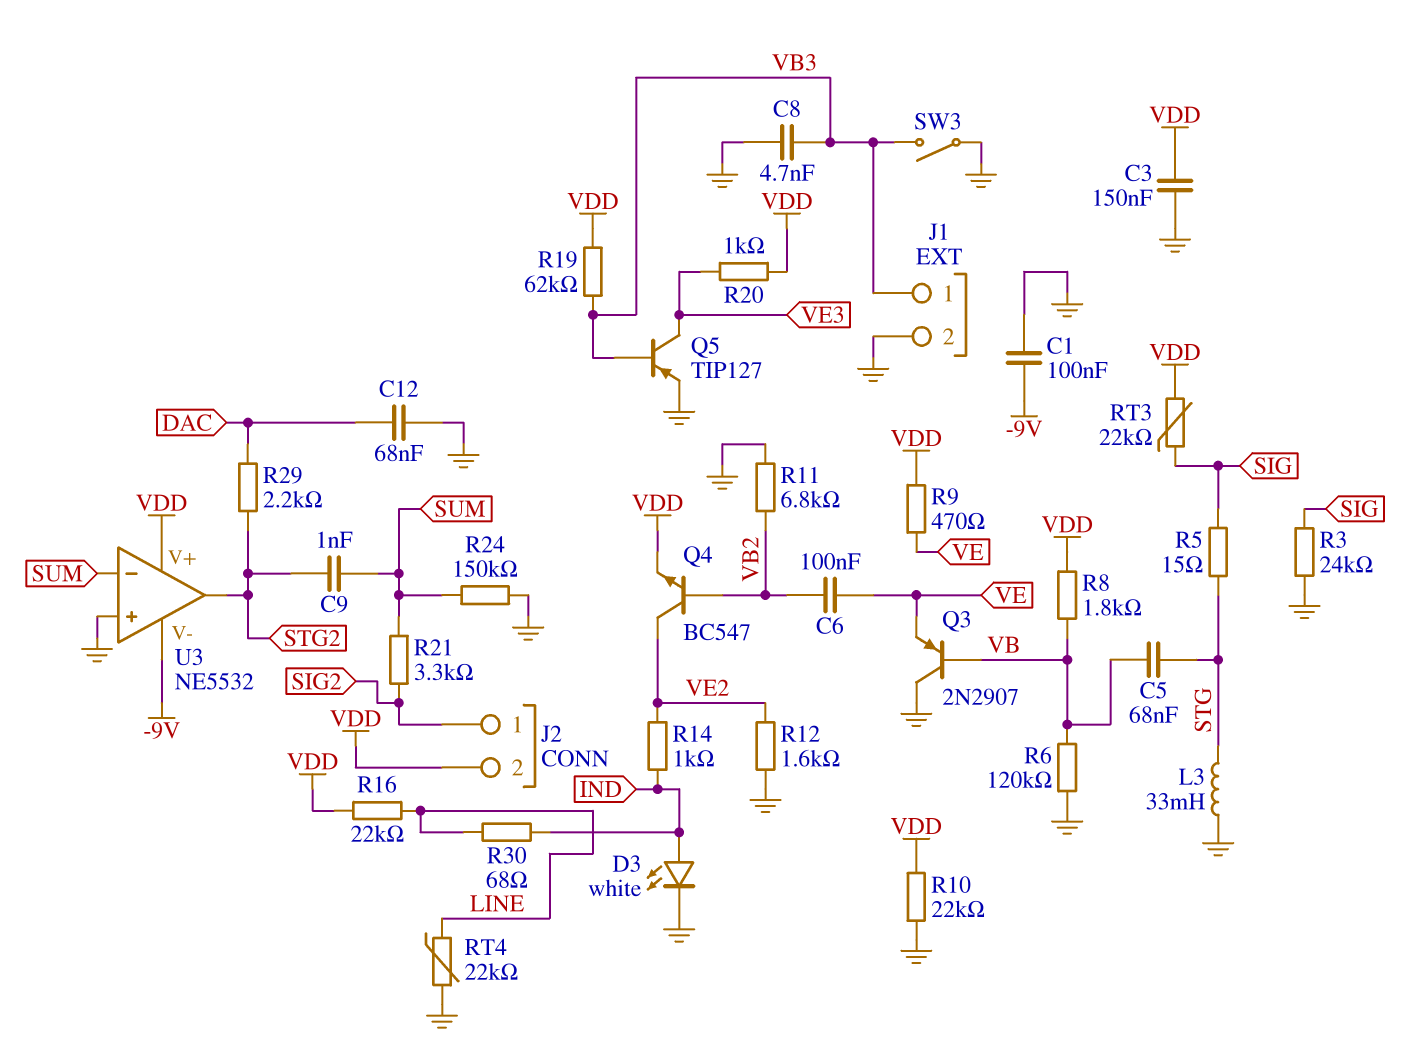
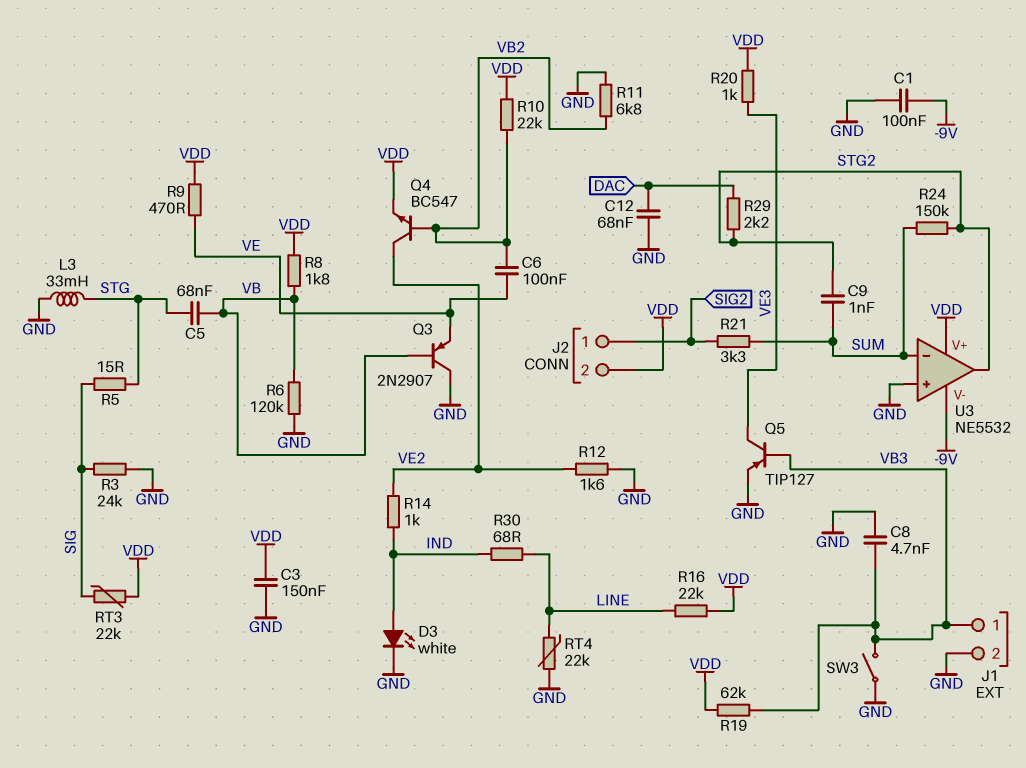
R10: 22k (GND, VDD) -> 22k (VB2, VDD)
R24: 150k (GND, SUM) -> 150k (STG2, SUM)

